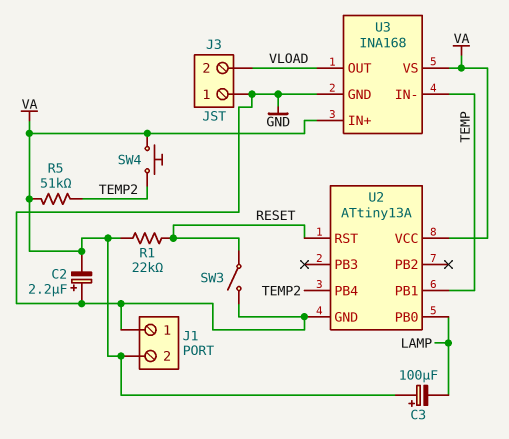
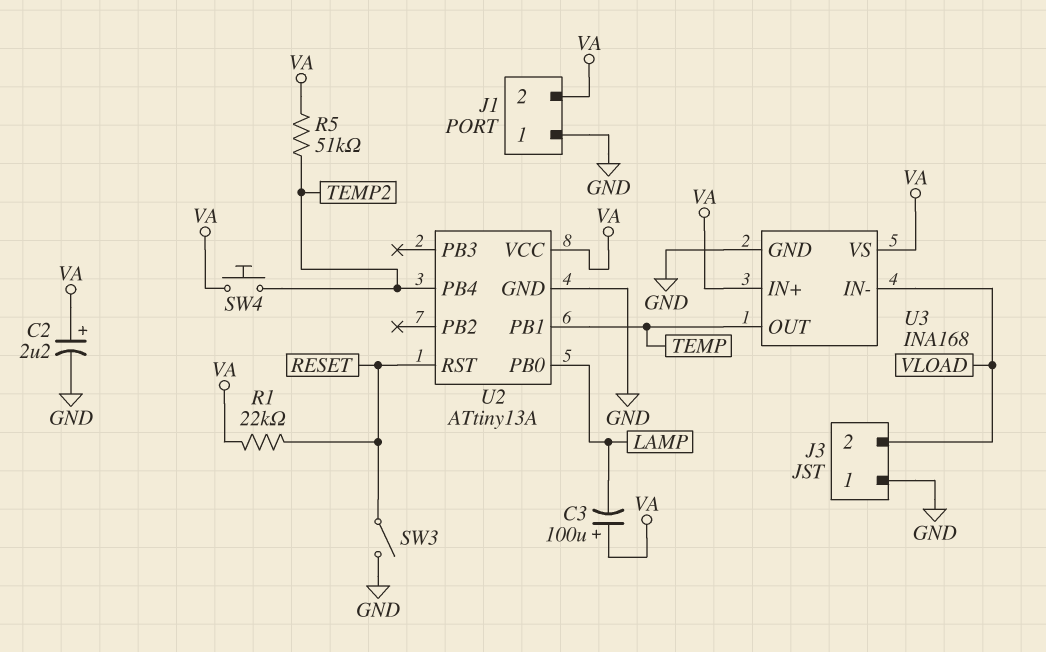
C2: 2.2uF (plus GND, minus VA) -> 2.2uF (plus VA, minus GND)
U3 pin IN-: TEMP -> VLOAD
U3 pin OUT: VLOAD -> TEMP

